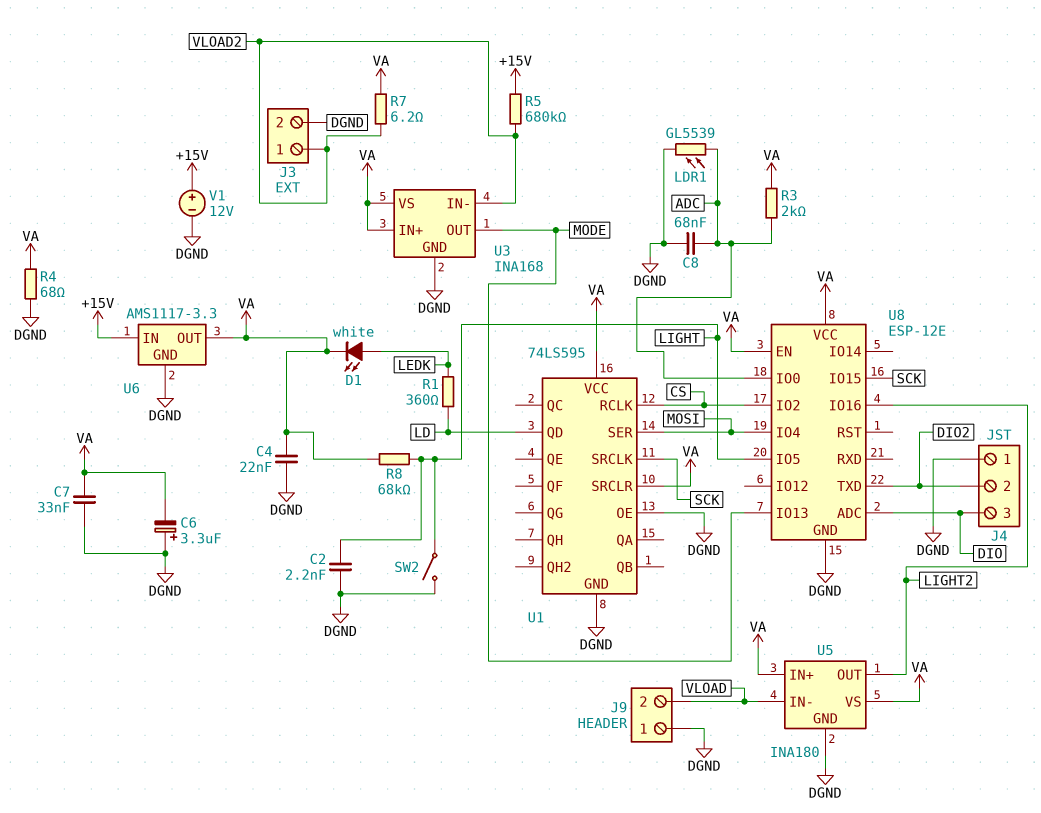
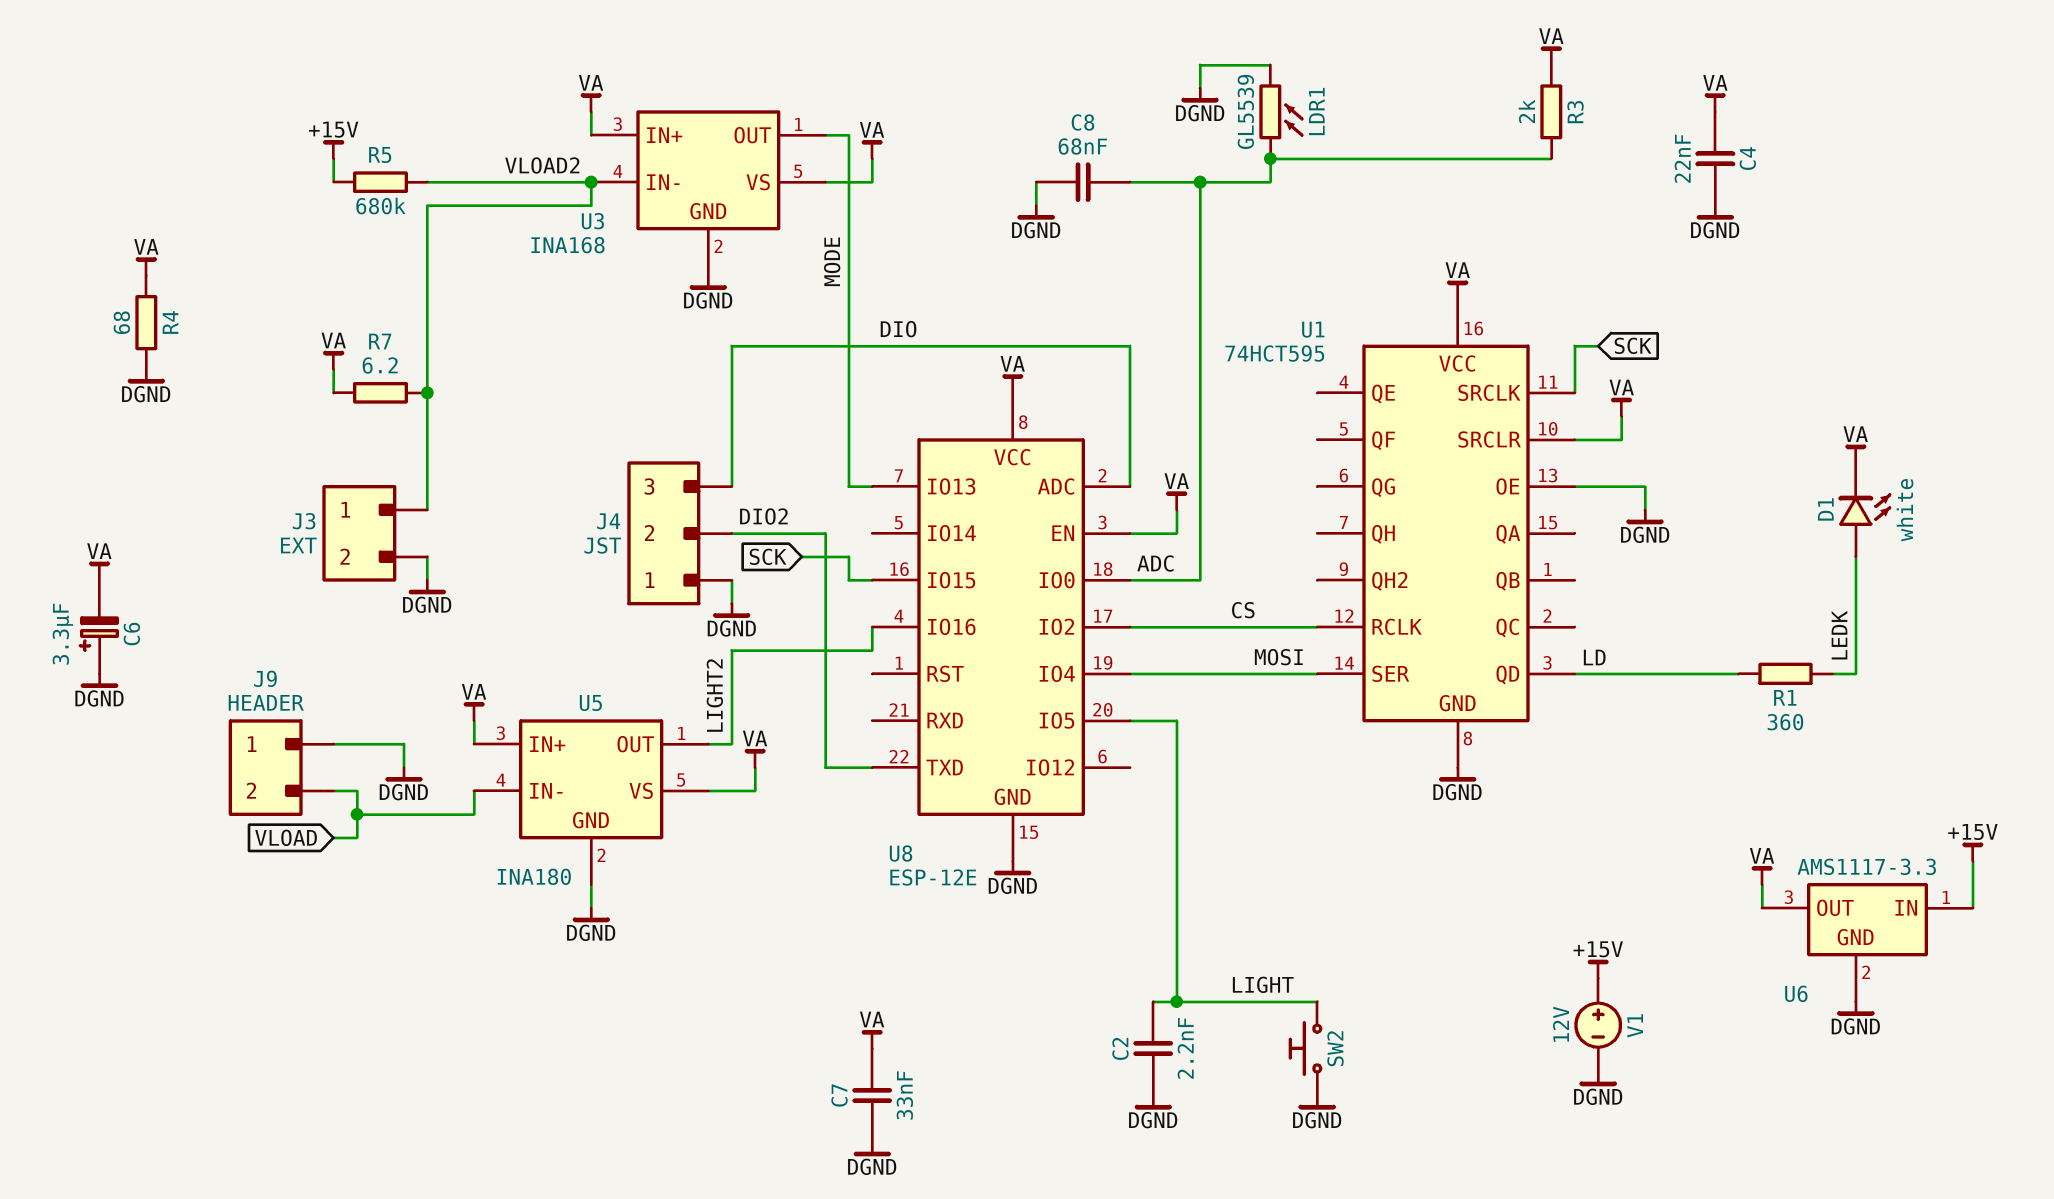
R8: 68k (LIGHT, VA) -> none
SW2: switch (DGND, LIGHT) -> button (DGND, LIGHT)
U1: 74LS595 -> 74HCT595

